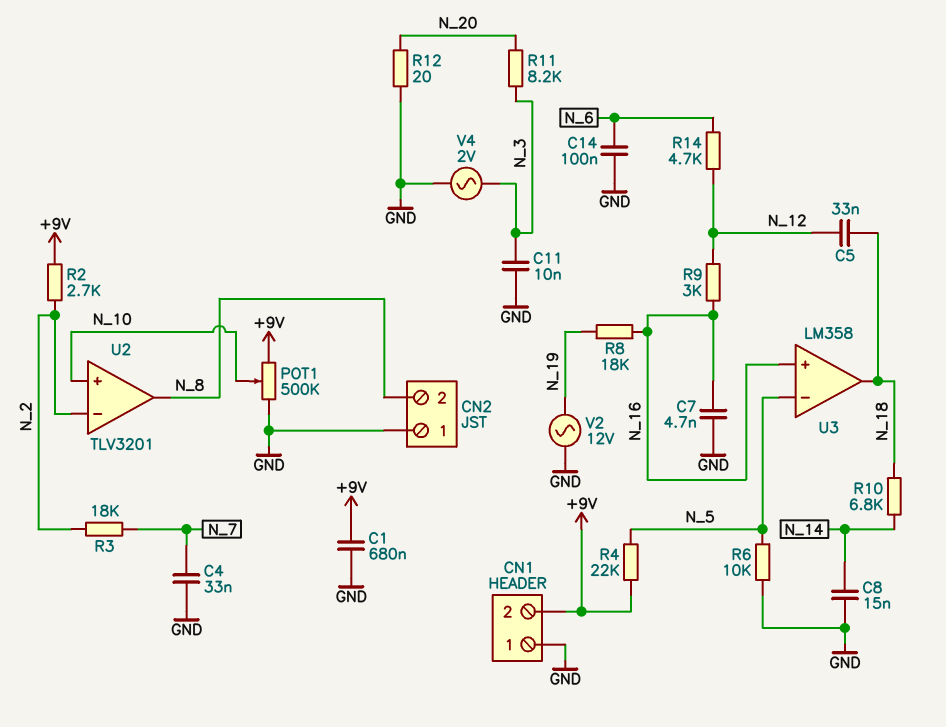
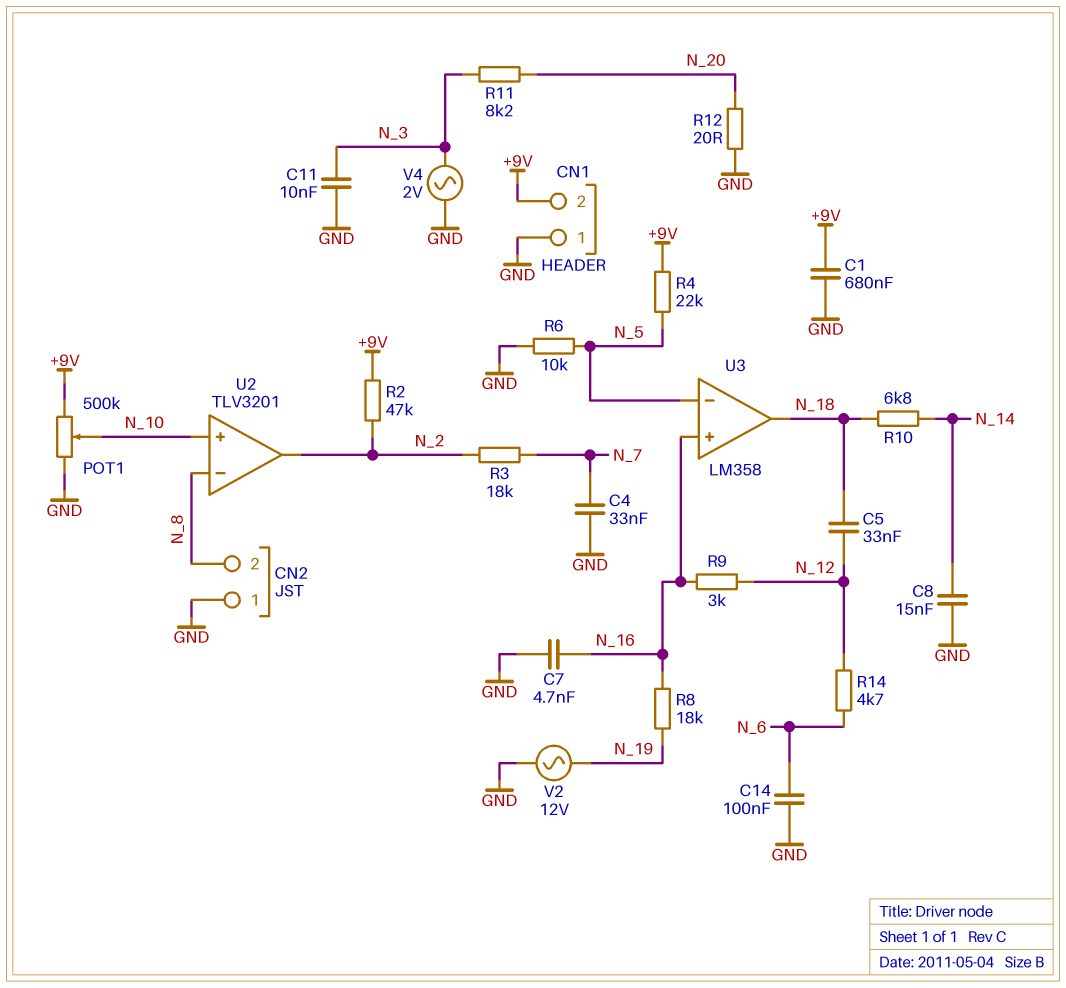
R2: 2.7k (+9V, N_2) -> 47k (+9V, N_2)
U2 pin in-: N_2 -> N_8
U2 pin out: N_8 -> N_2

